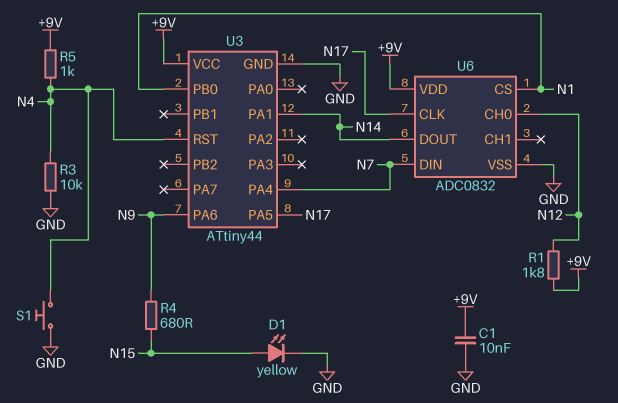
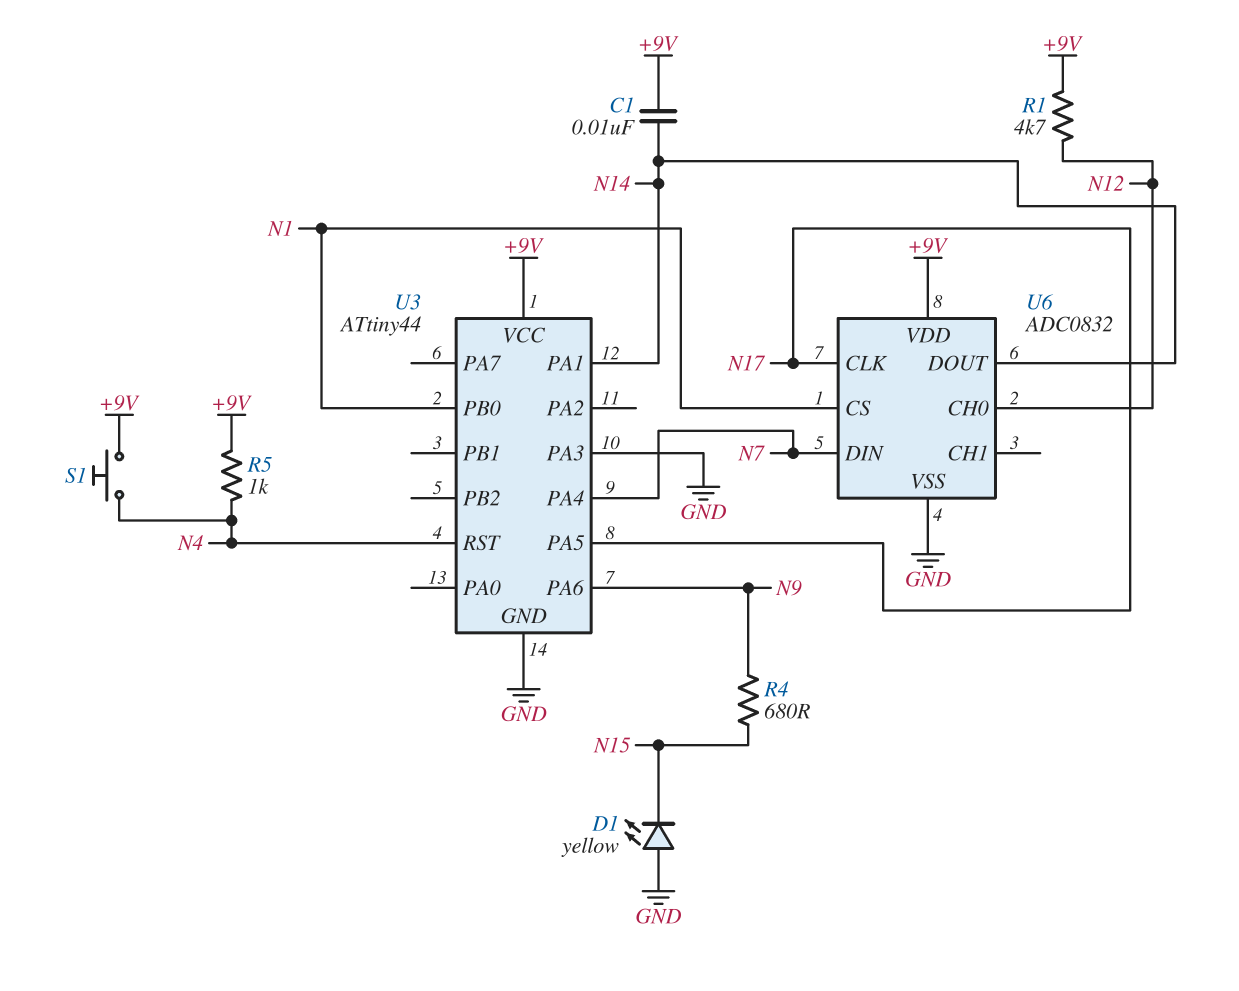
C1: 10nF (+9V, GND) -> 10nF (+9V, N14)
D1: LED yellow (A N15, K GND) -> LED yellow (A GND, K N15)
R1: 1.8k (+9V, N12) -> 4.7k (+9V, N12)
R3: 10k (GND, N4) -> none
S1: button (GND, N4) -> button (+9V, N4)
U3 pin PA3: none -> GND

